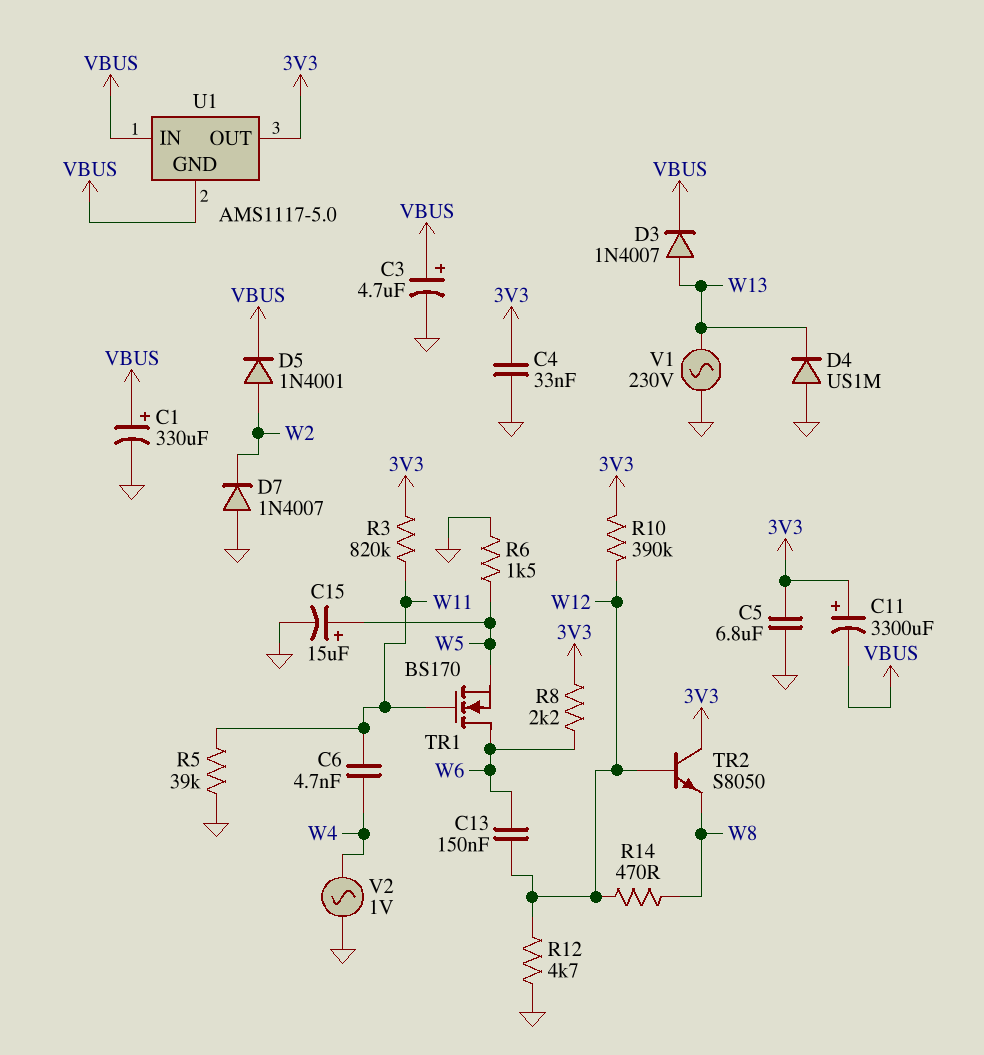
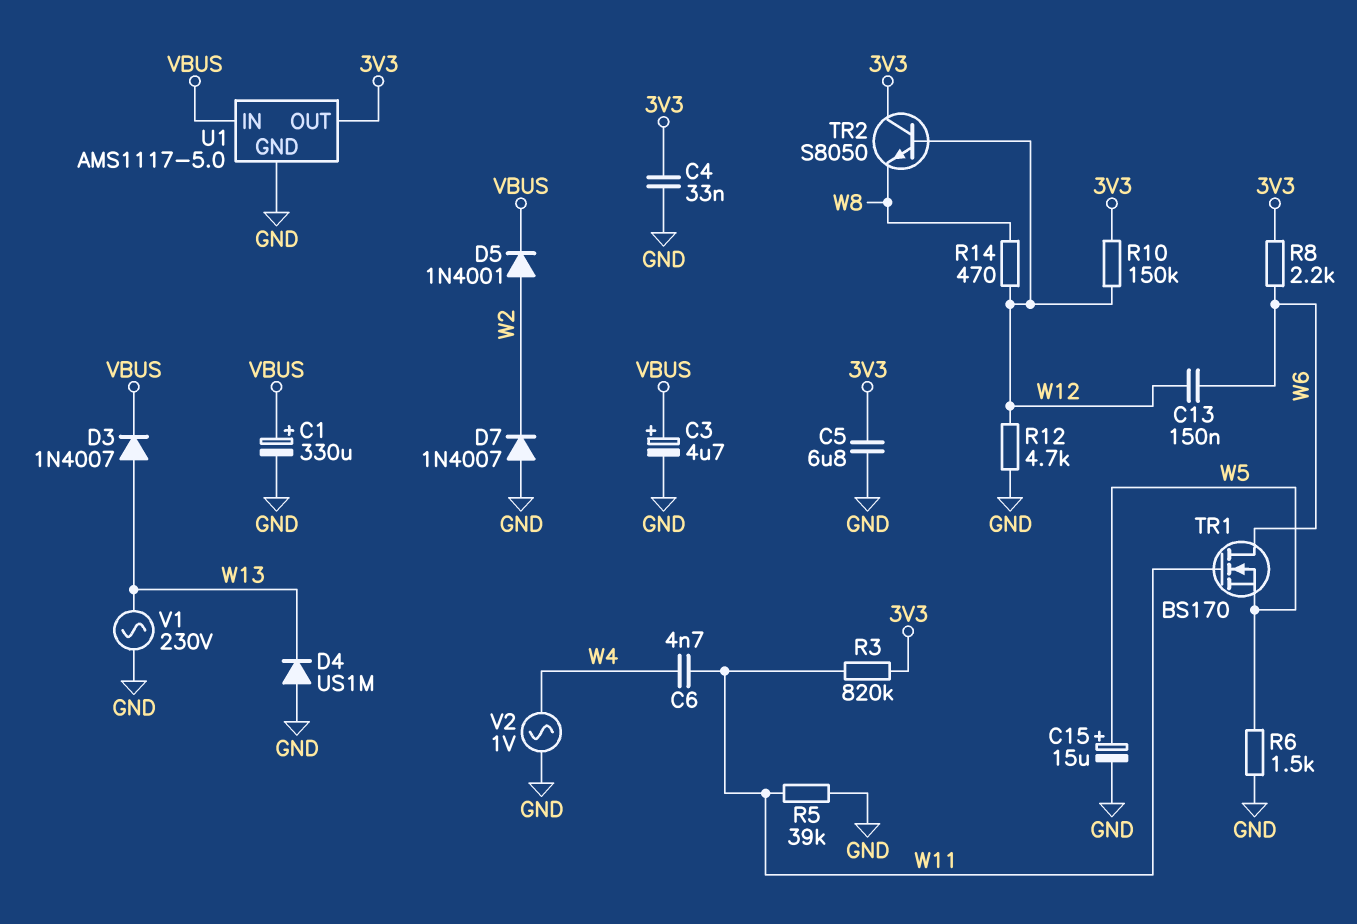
C11: 3300uF (plus 3V3, minus VBUS) -> none
R10: 390k (3V3, W12) -> 150k (3V3, W12)
U1 pin GND: VBUS -> GND

